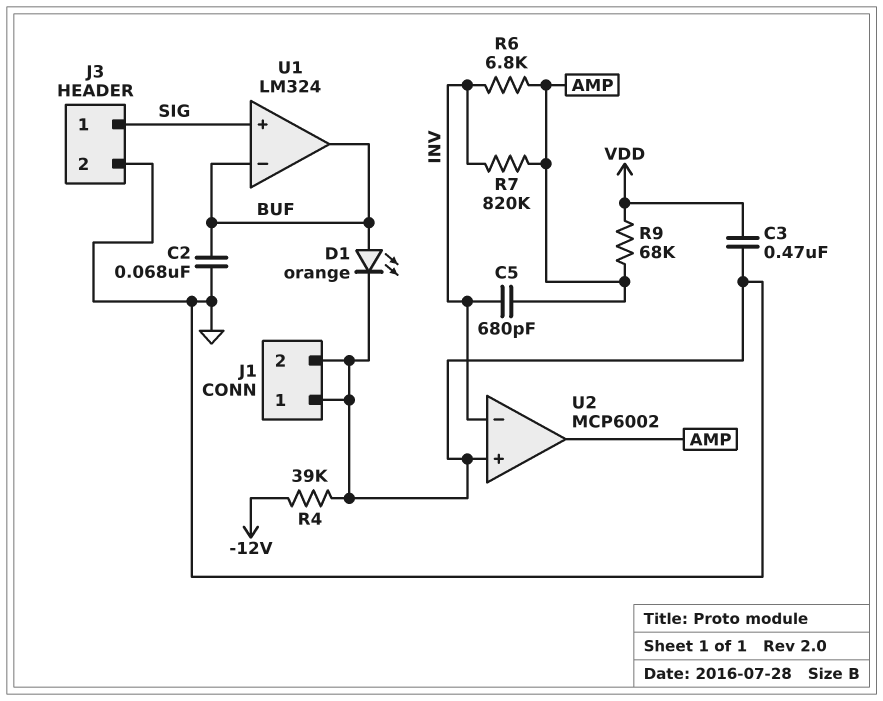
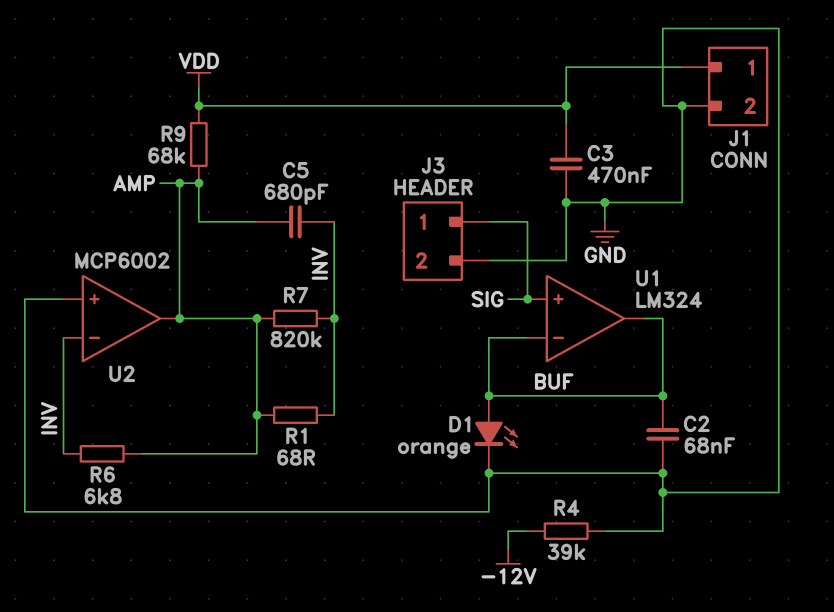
J1 pin 1: GND -> VDD
R1: none -> 68 (AMP, INV)

